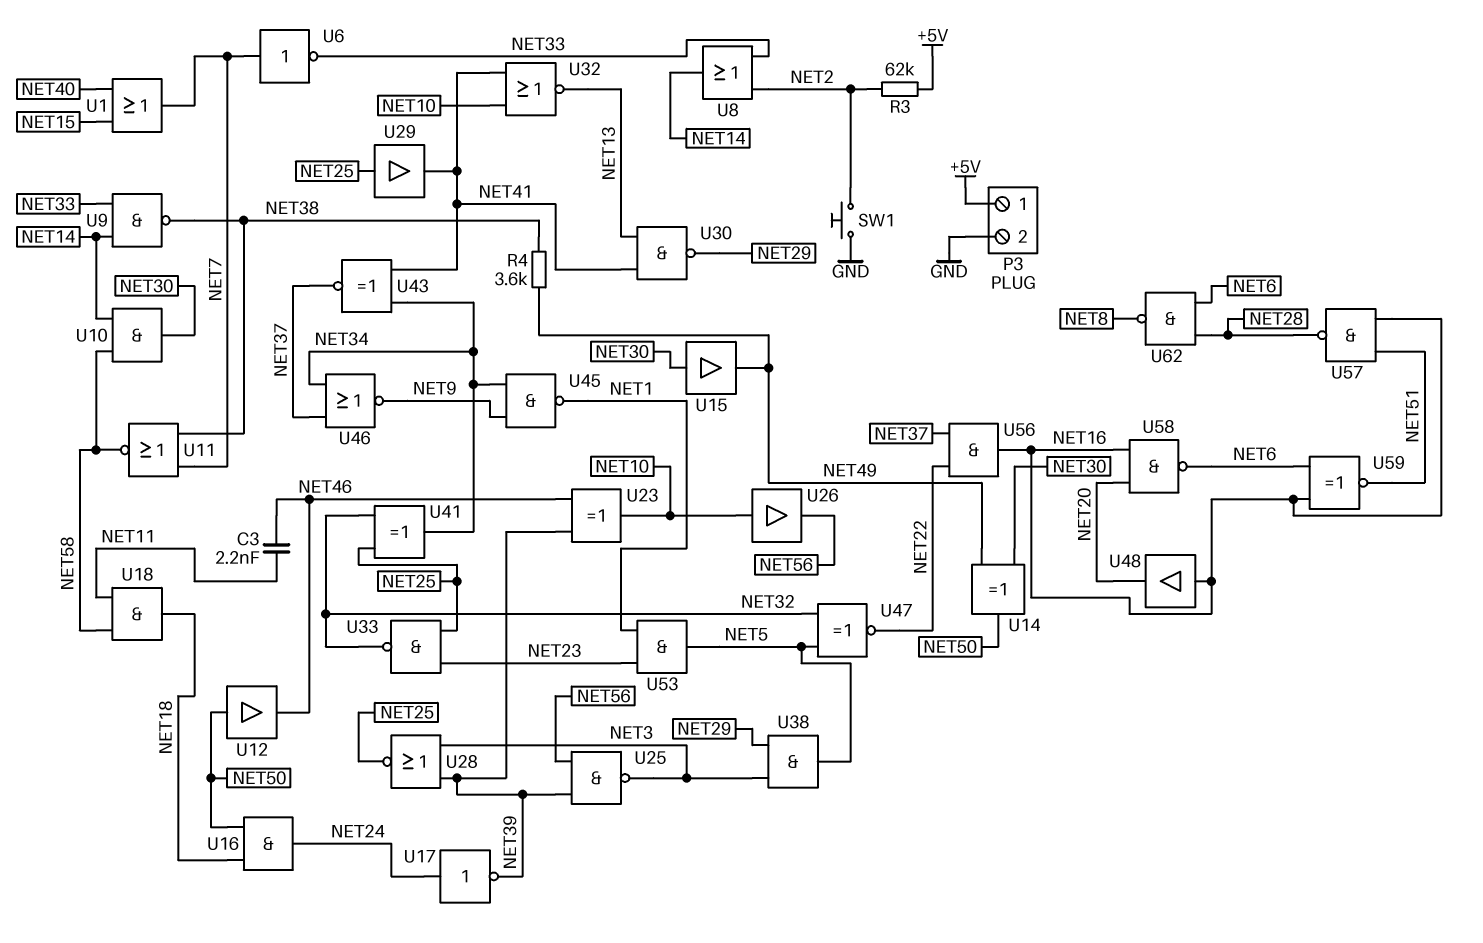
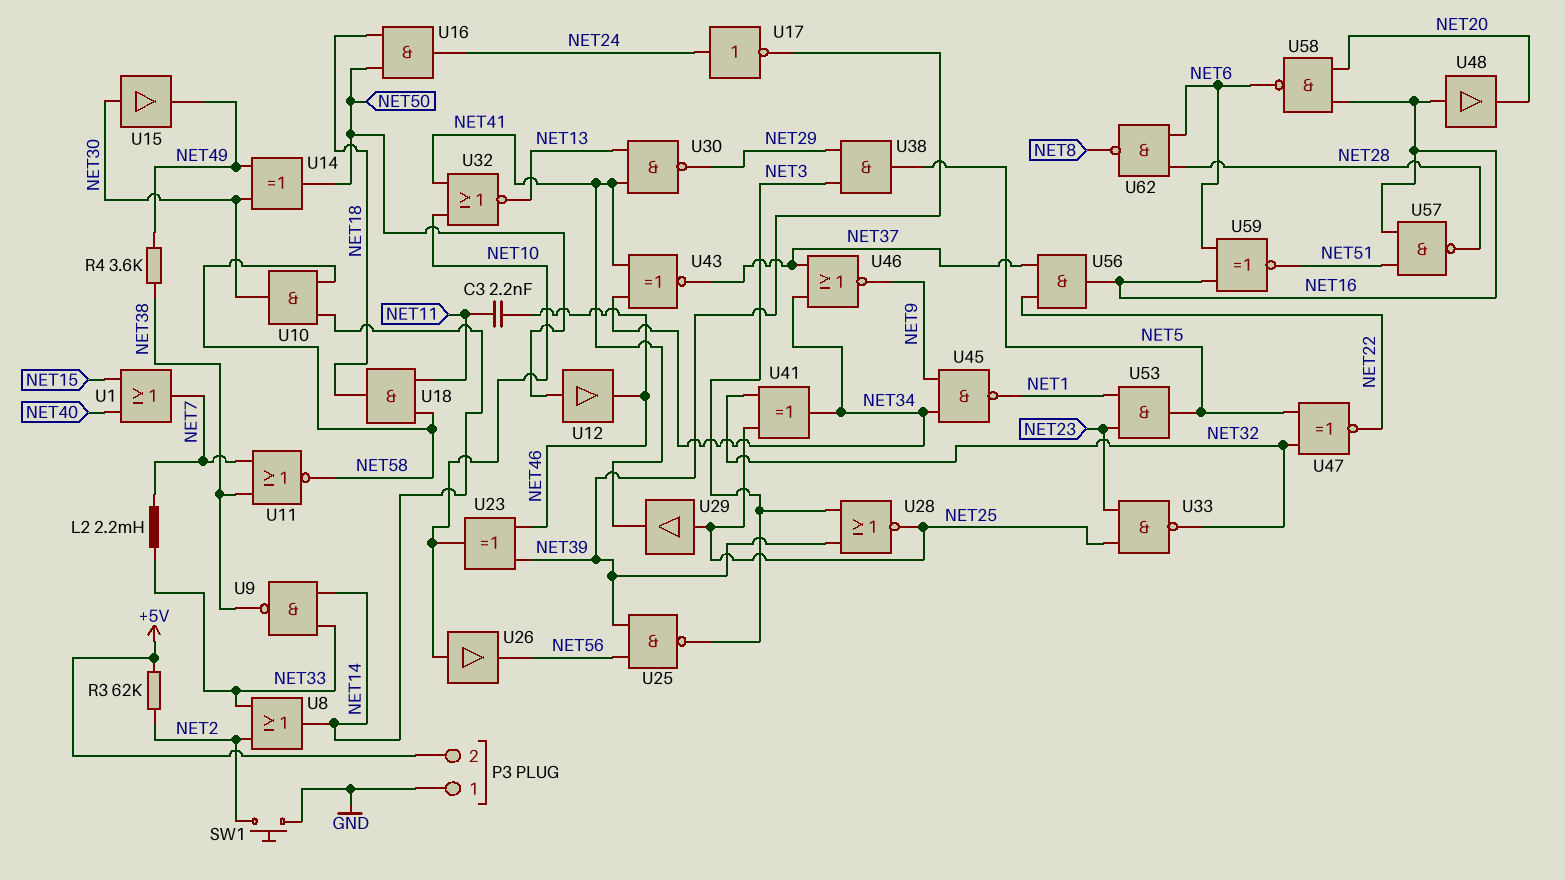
L2: none -> 2.2mH (NET7, NET33)
P3 pin 1: +5V -> GND
P3 pin 2: GND -> +5V
U6: NOT (in NET7, out NET33) -> none

